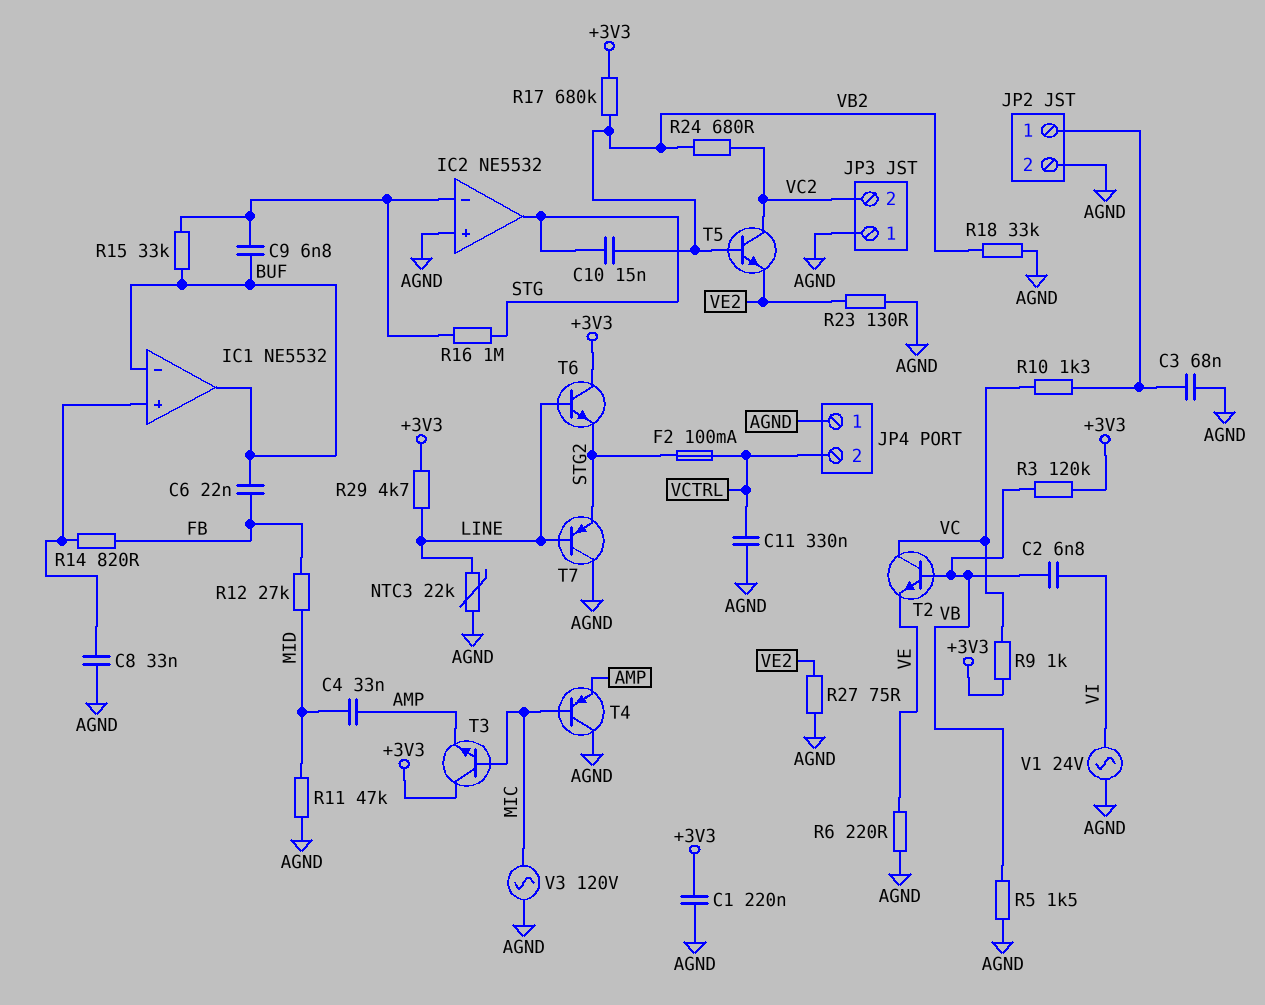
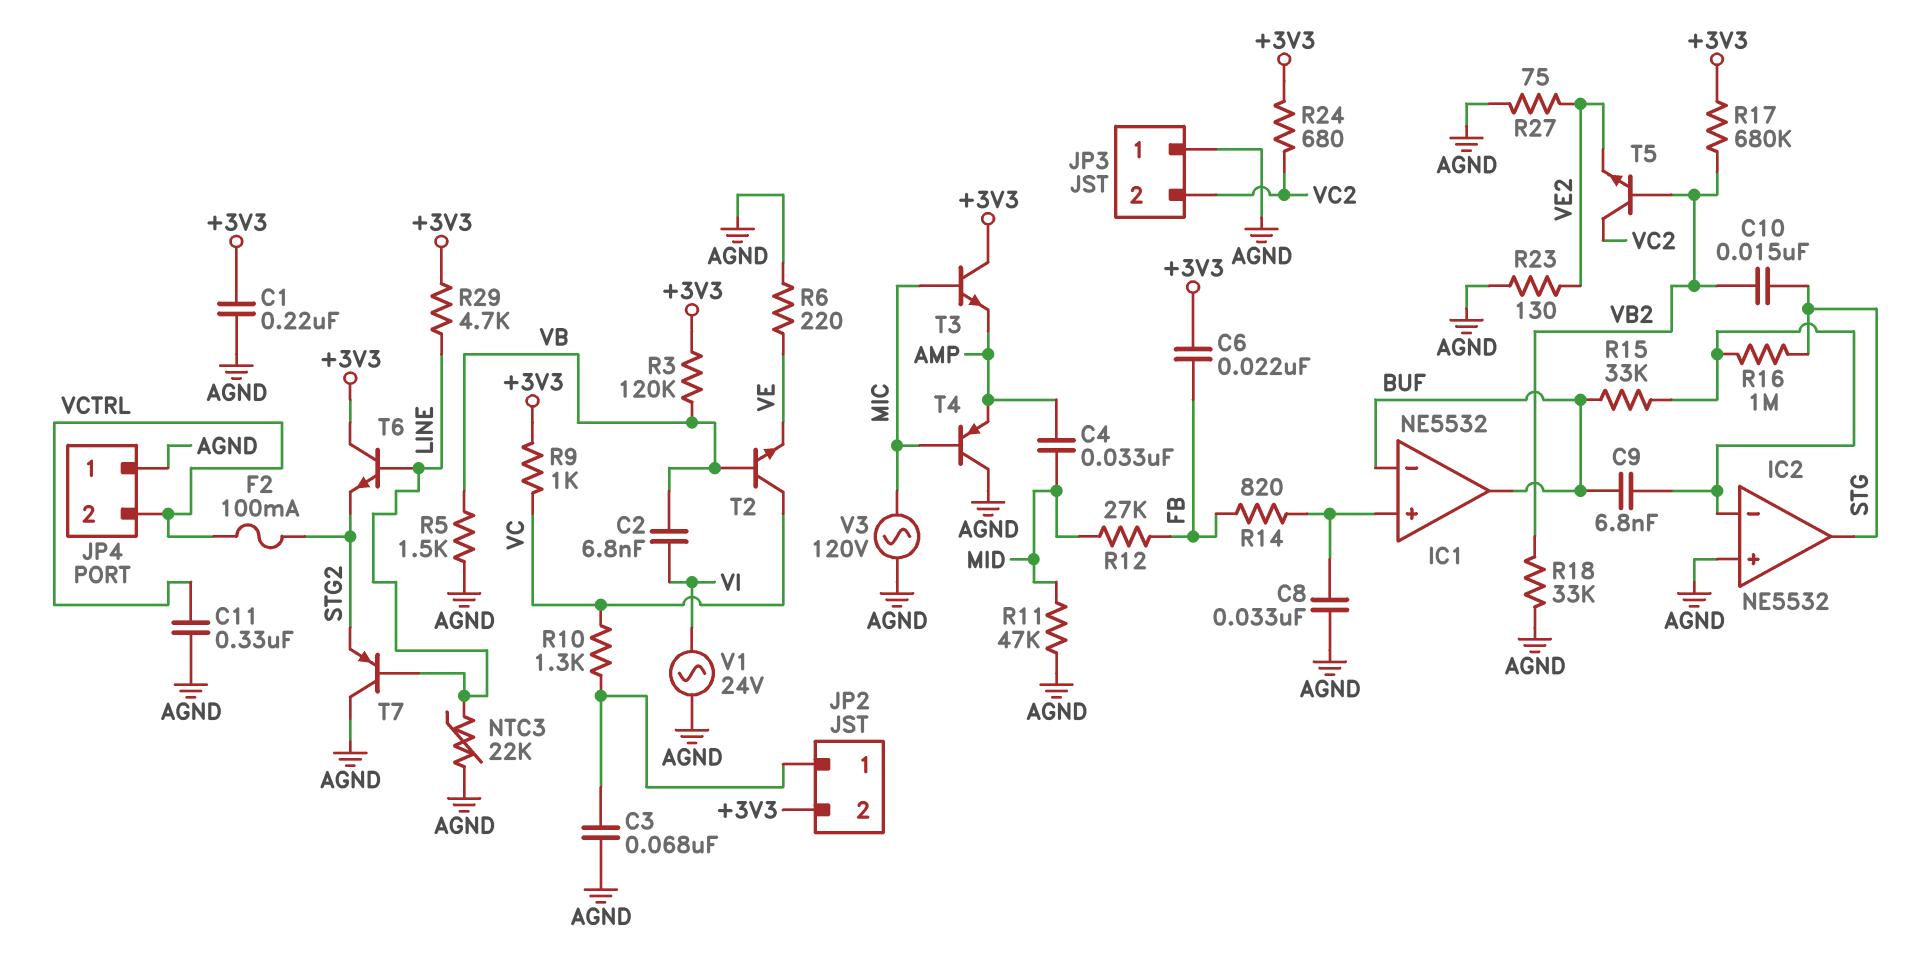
C6: 22nF (BUF, FB) -> 22nF (+3V3, FB)
JP2 pin 2: AGND -> +3V3
R24: 680 (VB2, VC2) -> 680 (+3V3, VC2)

